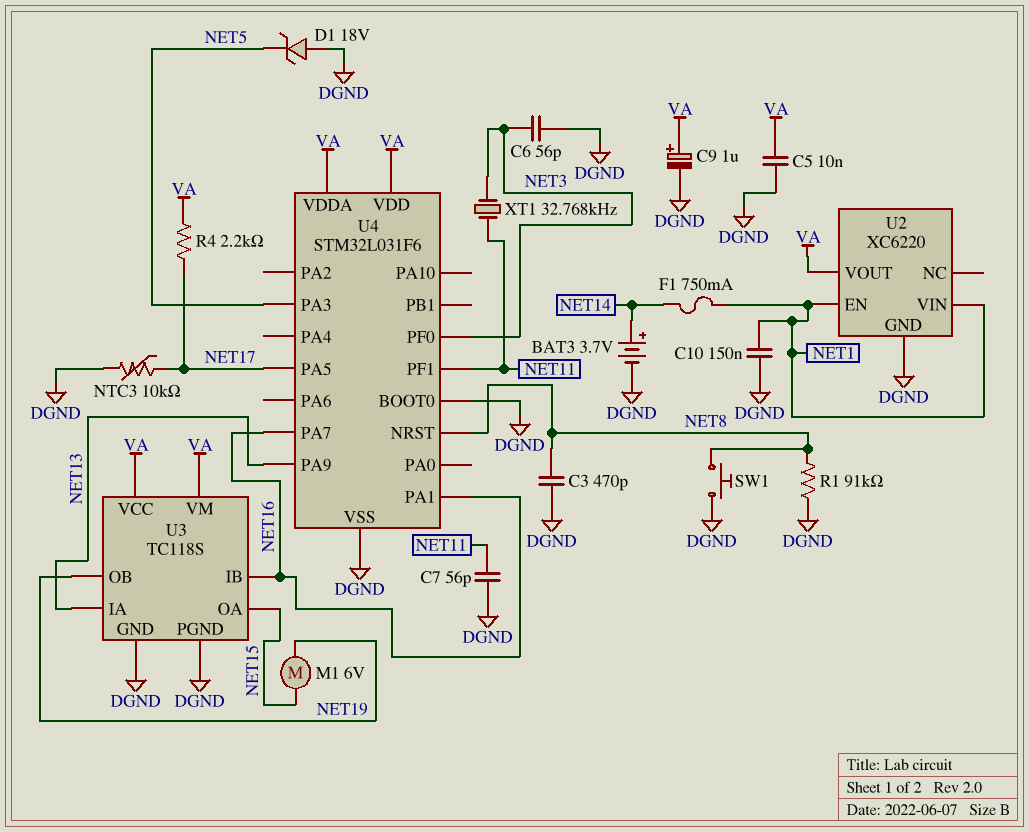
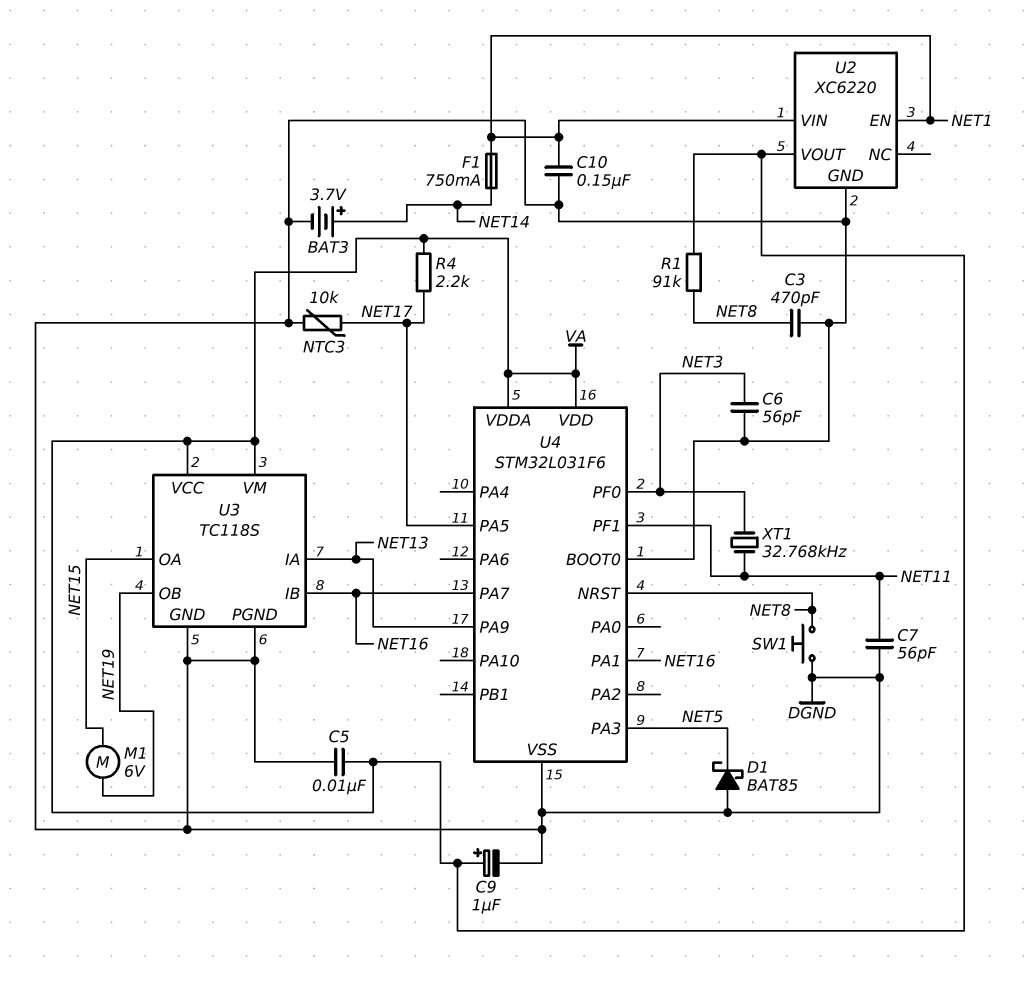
D1: zener 18V (A DGND, K NET5) -> schottky BAT85 (A DGND, K NET5)
R1: 91k (DGND, NET8) -> 91k (NET8, VA)

